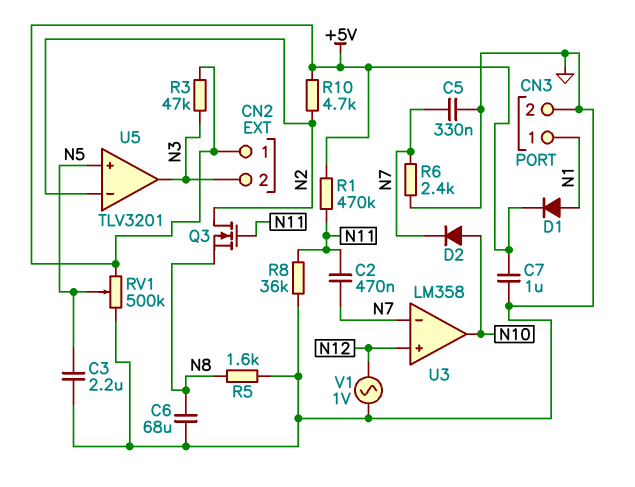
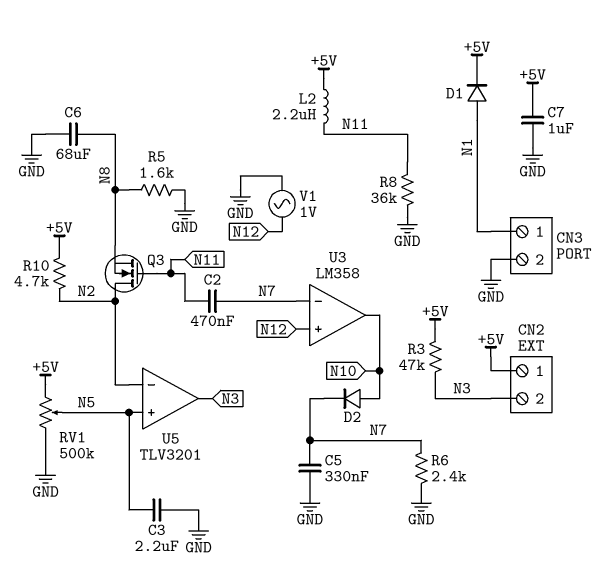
L2: none -> 2.2uH (+5V, N11)
R1: 470k (+5V, N11) -> none

